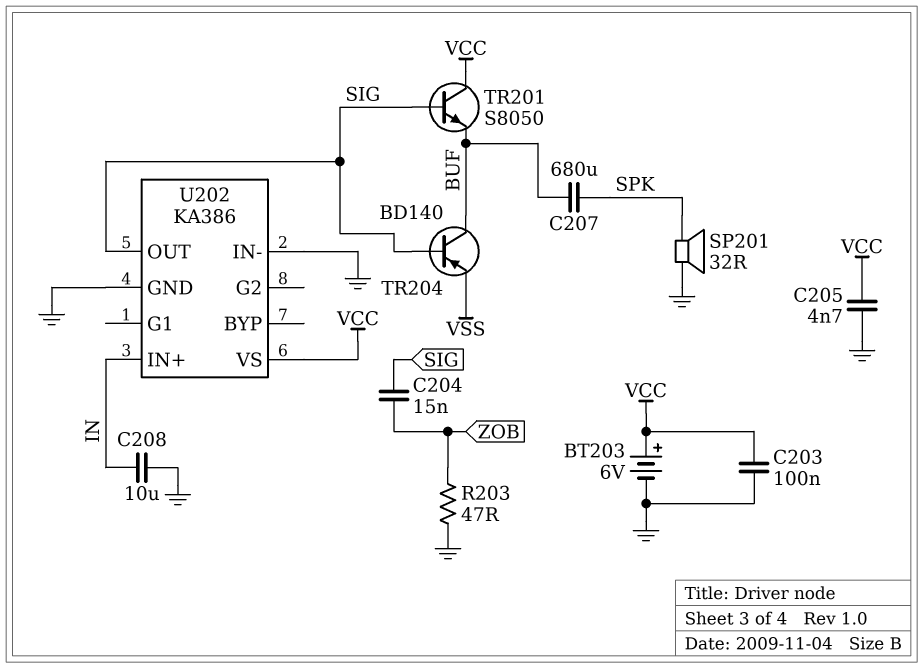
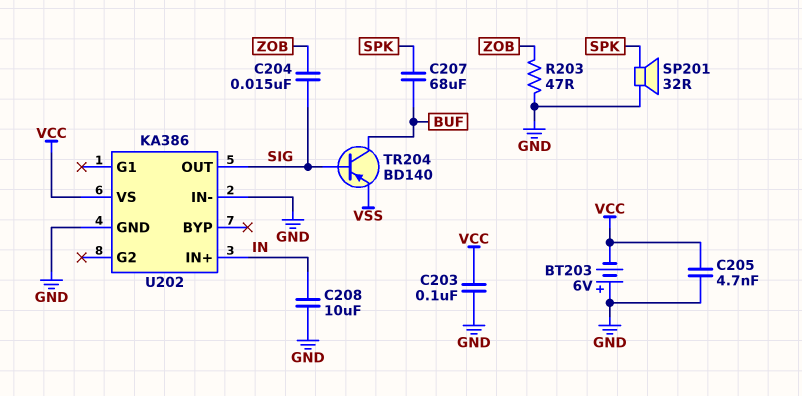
BT203: 6V (plus VCC, minus GND) -> 6V (plus GND, minus VCC)
C207: 680uF (BUF, SPK) -> 68uF (BUF, SPK)
TR201: NPN S8050 (B SIG, C VCC, E BUF) -> none

